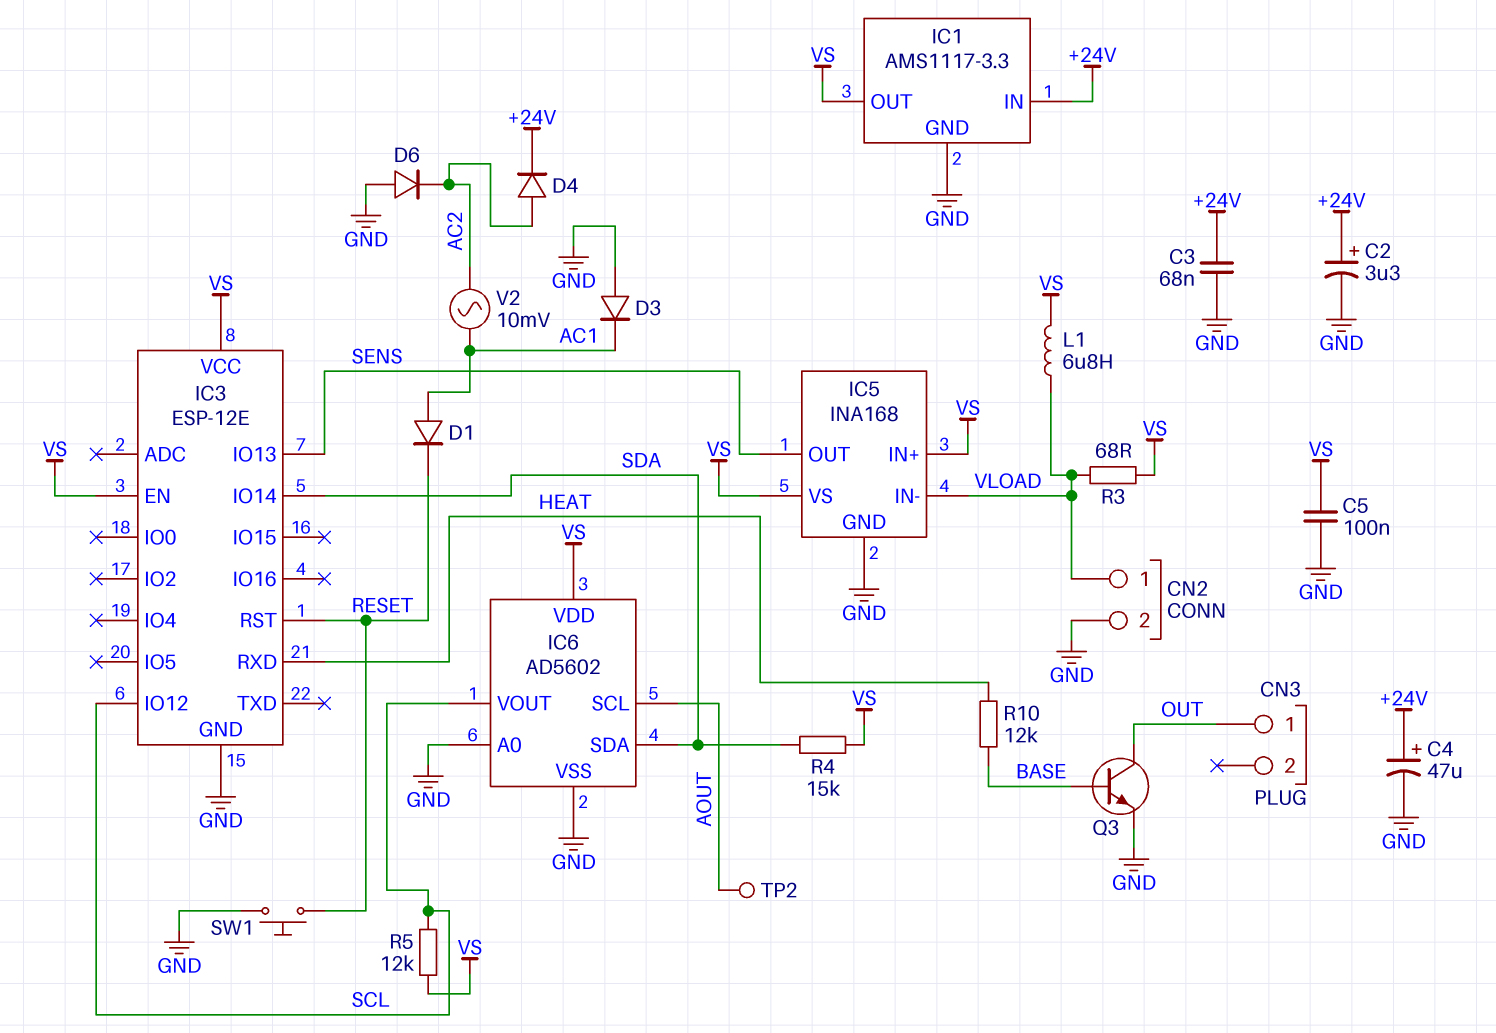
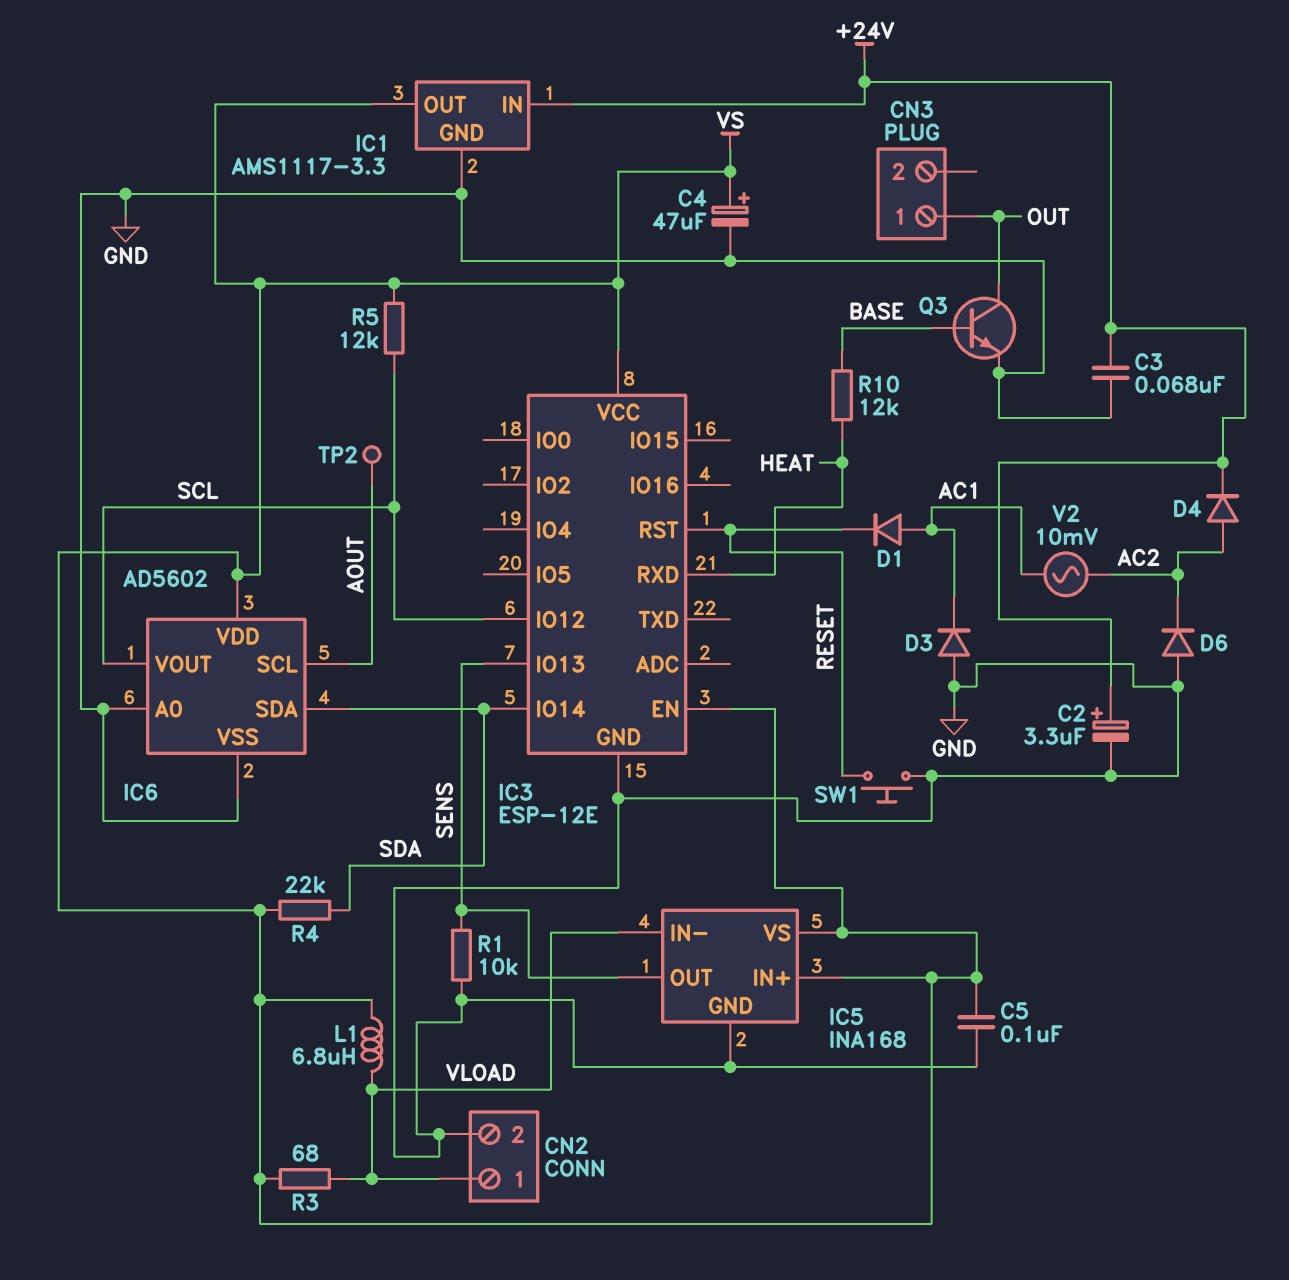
C4: 47uF (plus +24V, minus GND) -> 47uF (plus VS, minus GND)
R1: none -> 10k (GND, SENS)
R4: 15k (SDA, VS) -> 22k (SDA, VS)

